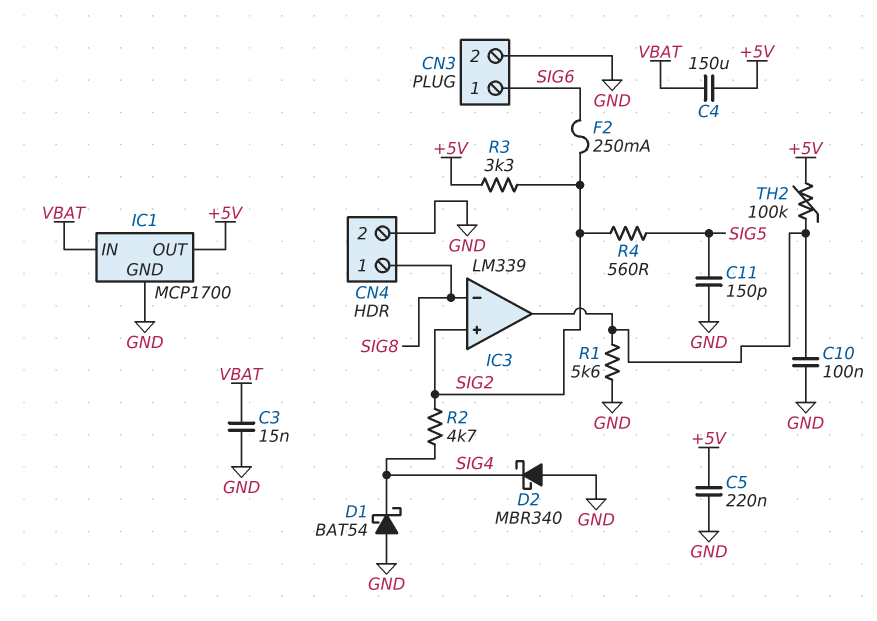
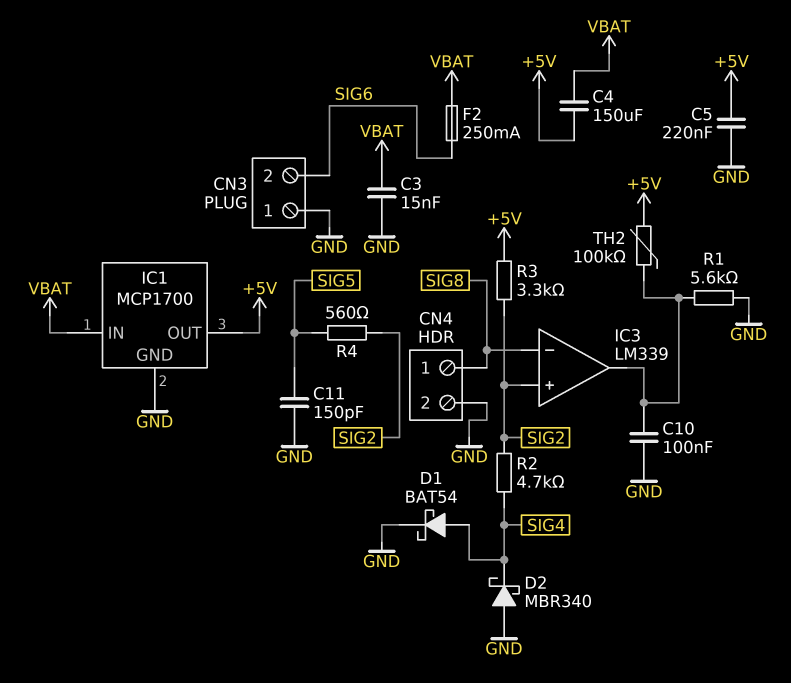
CN3 pin 1: SIG6 -> GND
CN3 pin 2: GND -> SIG6
D1: schottky BAT54 (A GND, K SIG4) -> schottky BAT54 (A SIG4, K GND)
F2: 250mA (SIG2, SIG6) -> 250mA (SIG6, VBAT)

